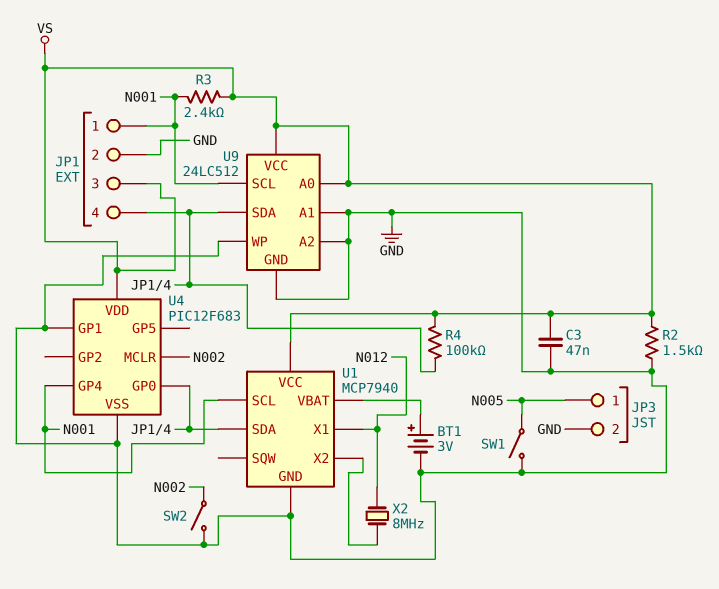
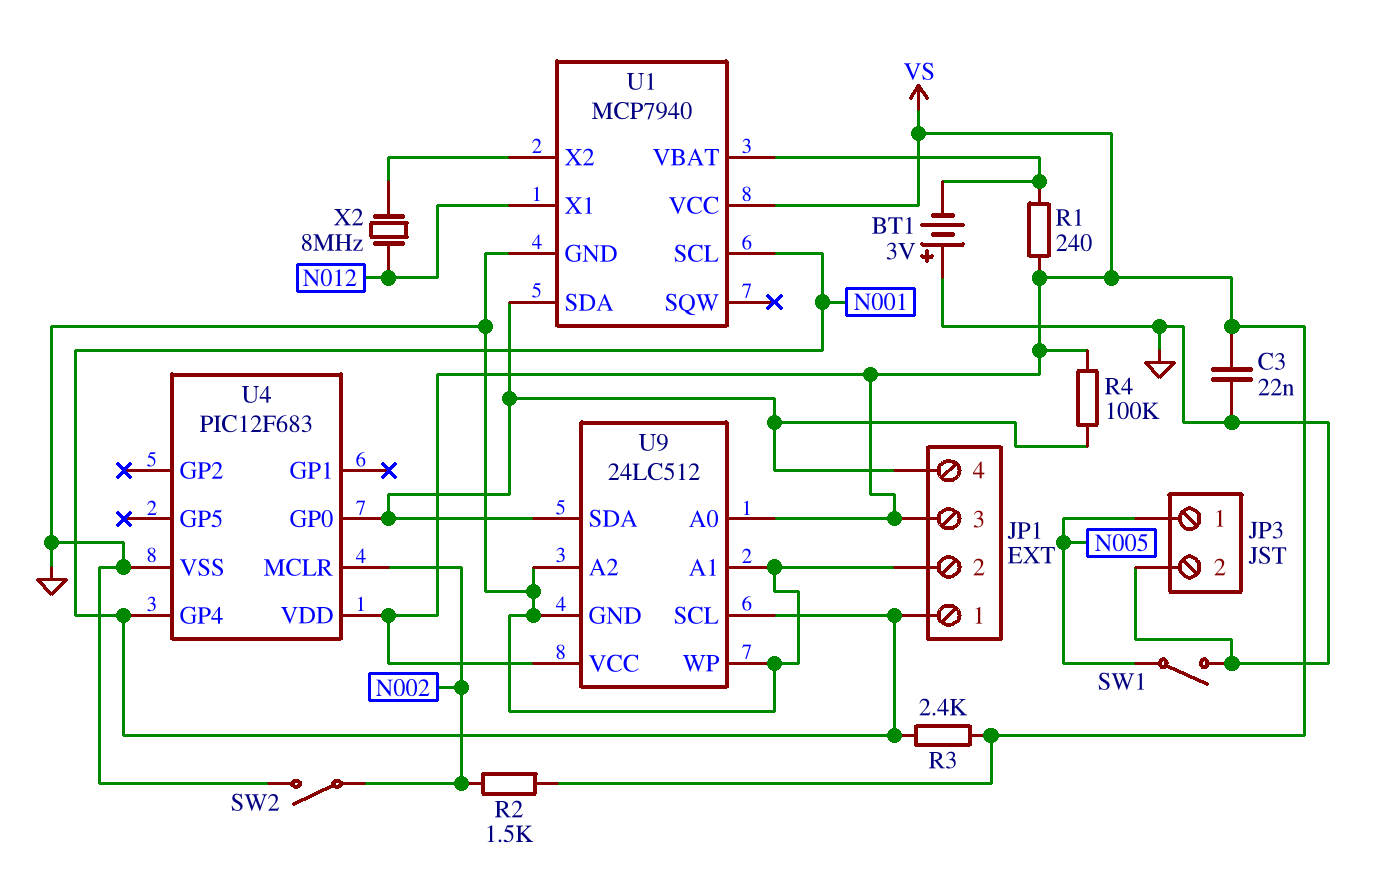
BT1: 3V (plus U1/VBAT, minus GND) -> 3V (plus GND, minus U1/VBAT)
C3: 47nF (GND, VS) -> 22nF (GND, VS)
R1: none -> 240 (U1/VBAT, VS)
R2: 1.5k (GND, VS) -> 1.5k (N002, VS)
U4 pin GP1: GND -> none

